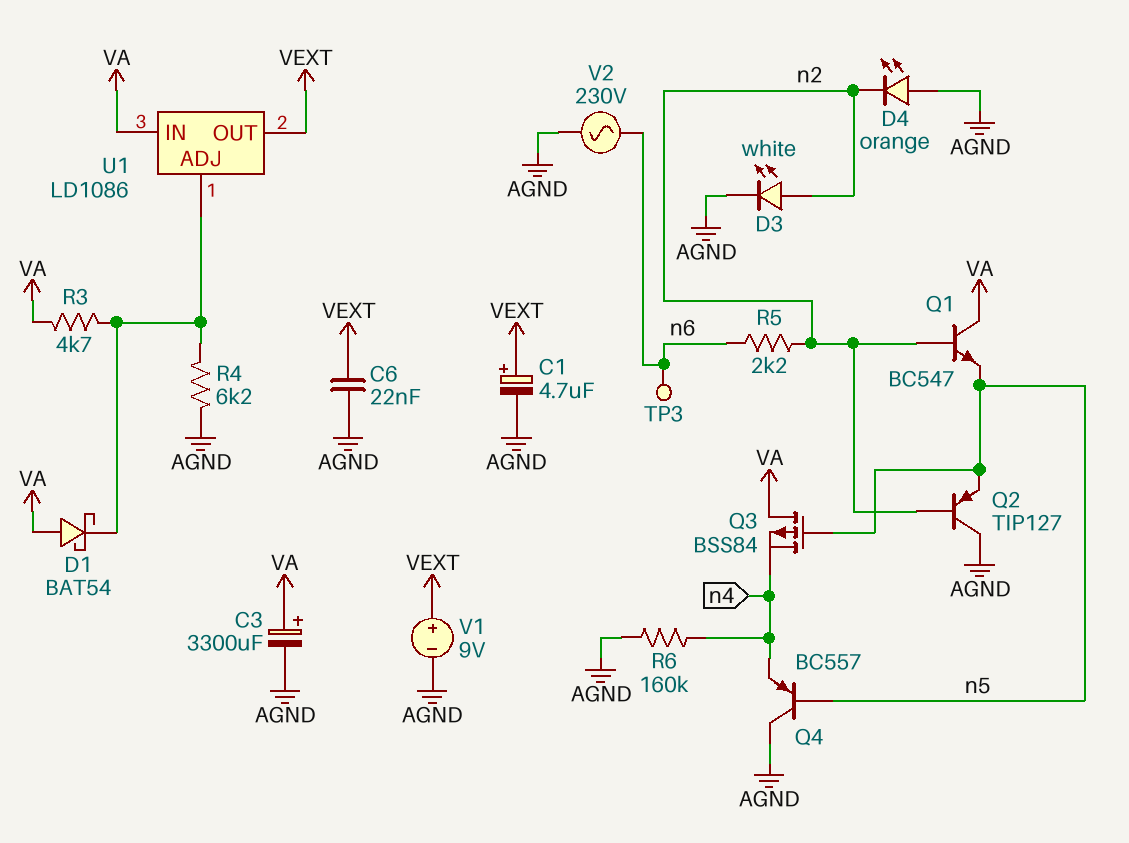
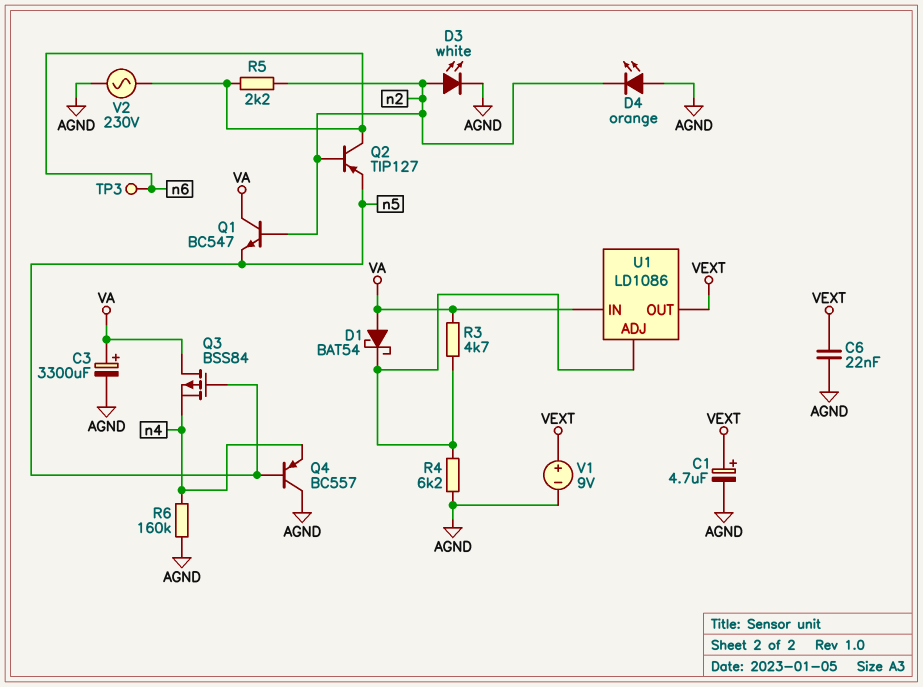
Q2: PNP TIP127 (B n2, C AGND, E n5) -> PNP TIP127 (B n2, C n6, E n5)

